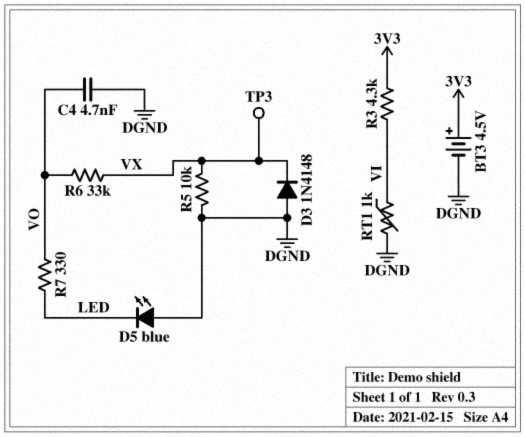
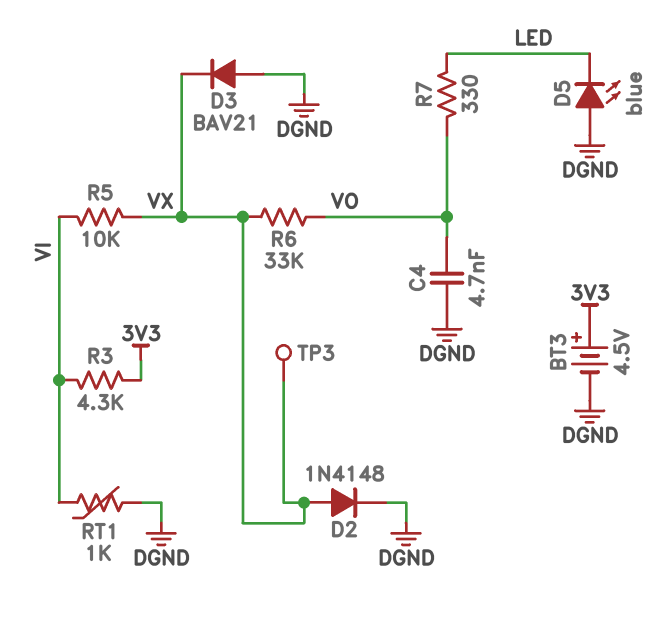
D2: none -> diode 1N4148 (A VX, K DGND)
D3: diode 1N4148 (A DGND, K VX) -> diode BAV21 (A DGND, K VX)
R5: 10k (DGND, VX) -> 10k (VI, VX)

